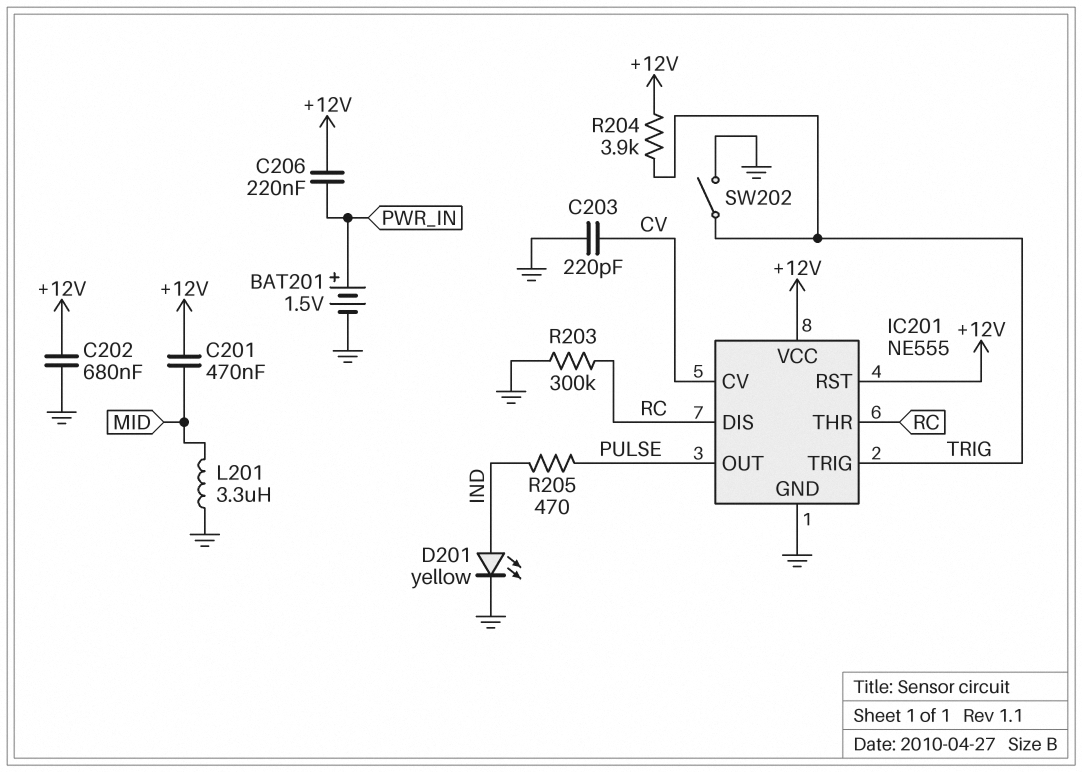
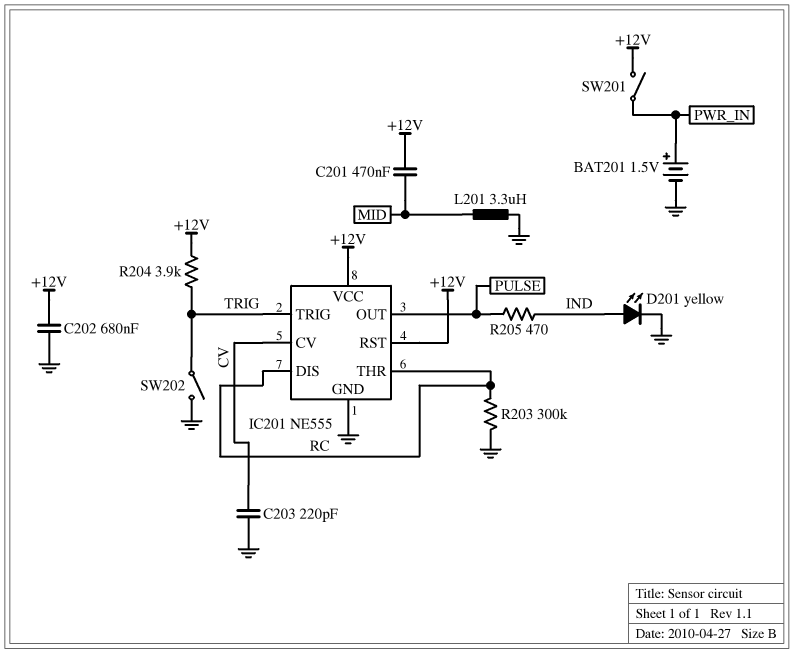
C206: 220nF (+12V, PWR_IN) -> none
SW201: none -> switch (+12V, PWR_IN)

